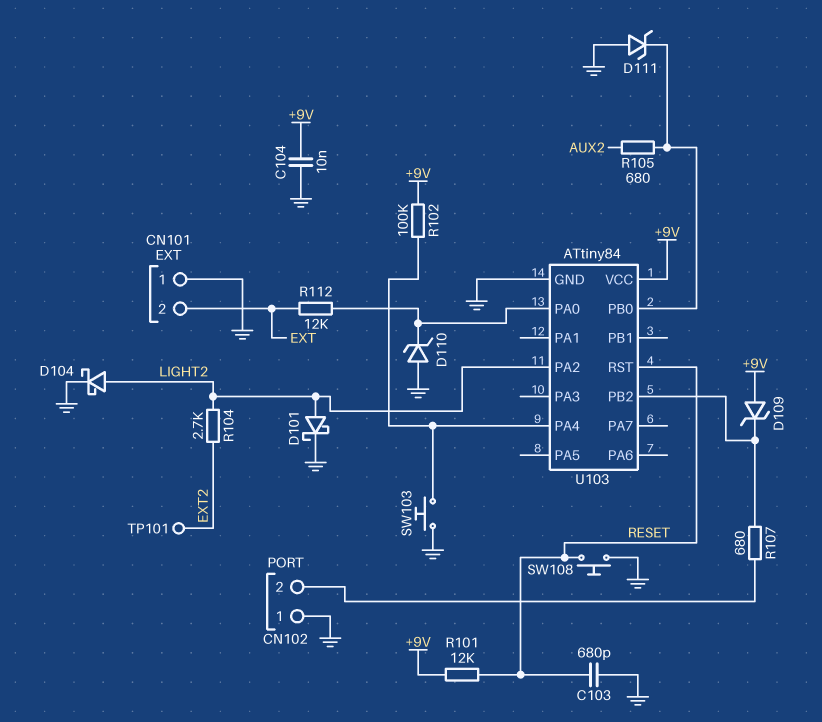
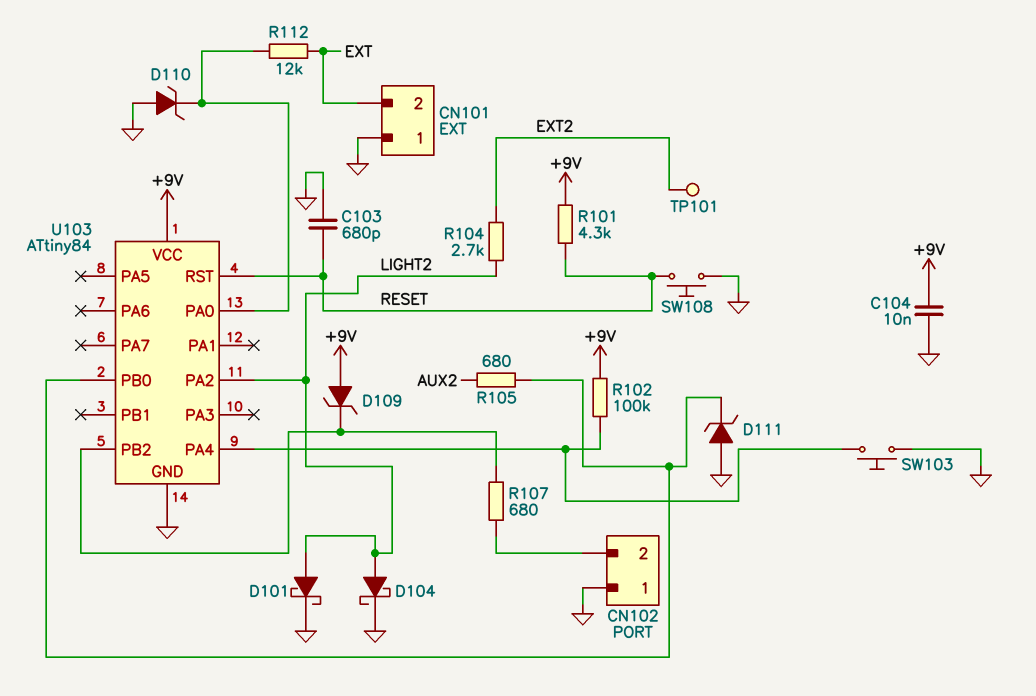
R101: 12k (+9V, RESET) -> 4.3k (+9V, RESET)

